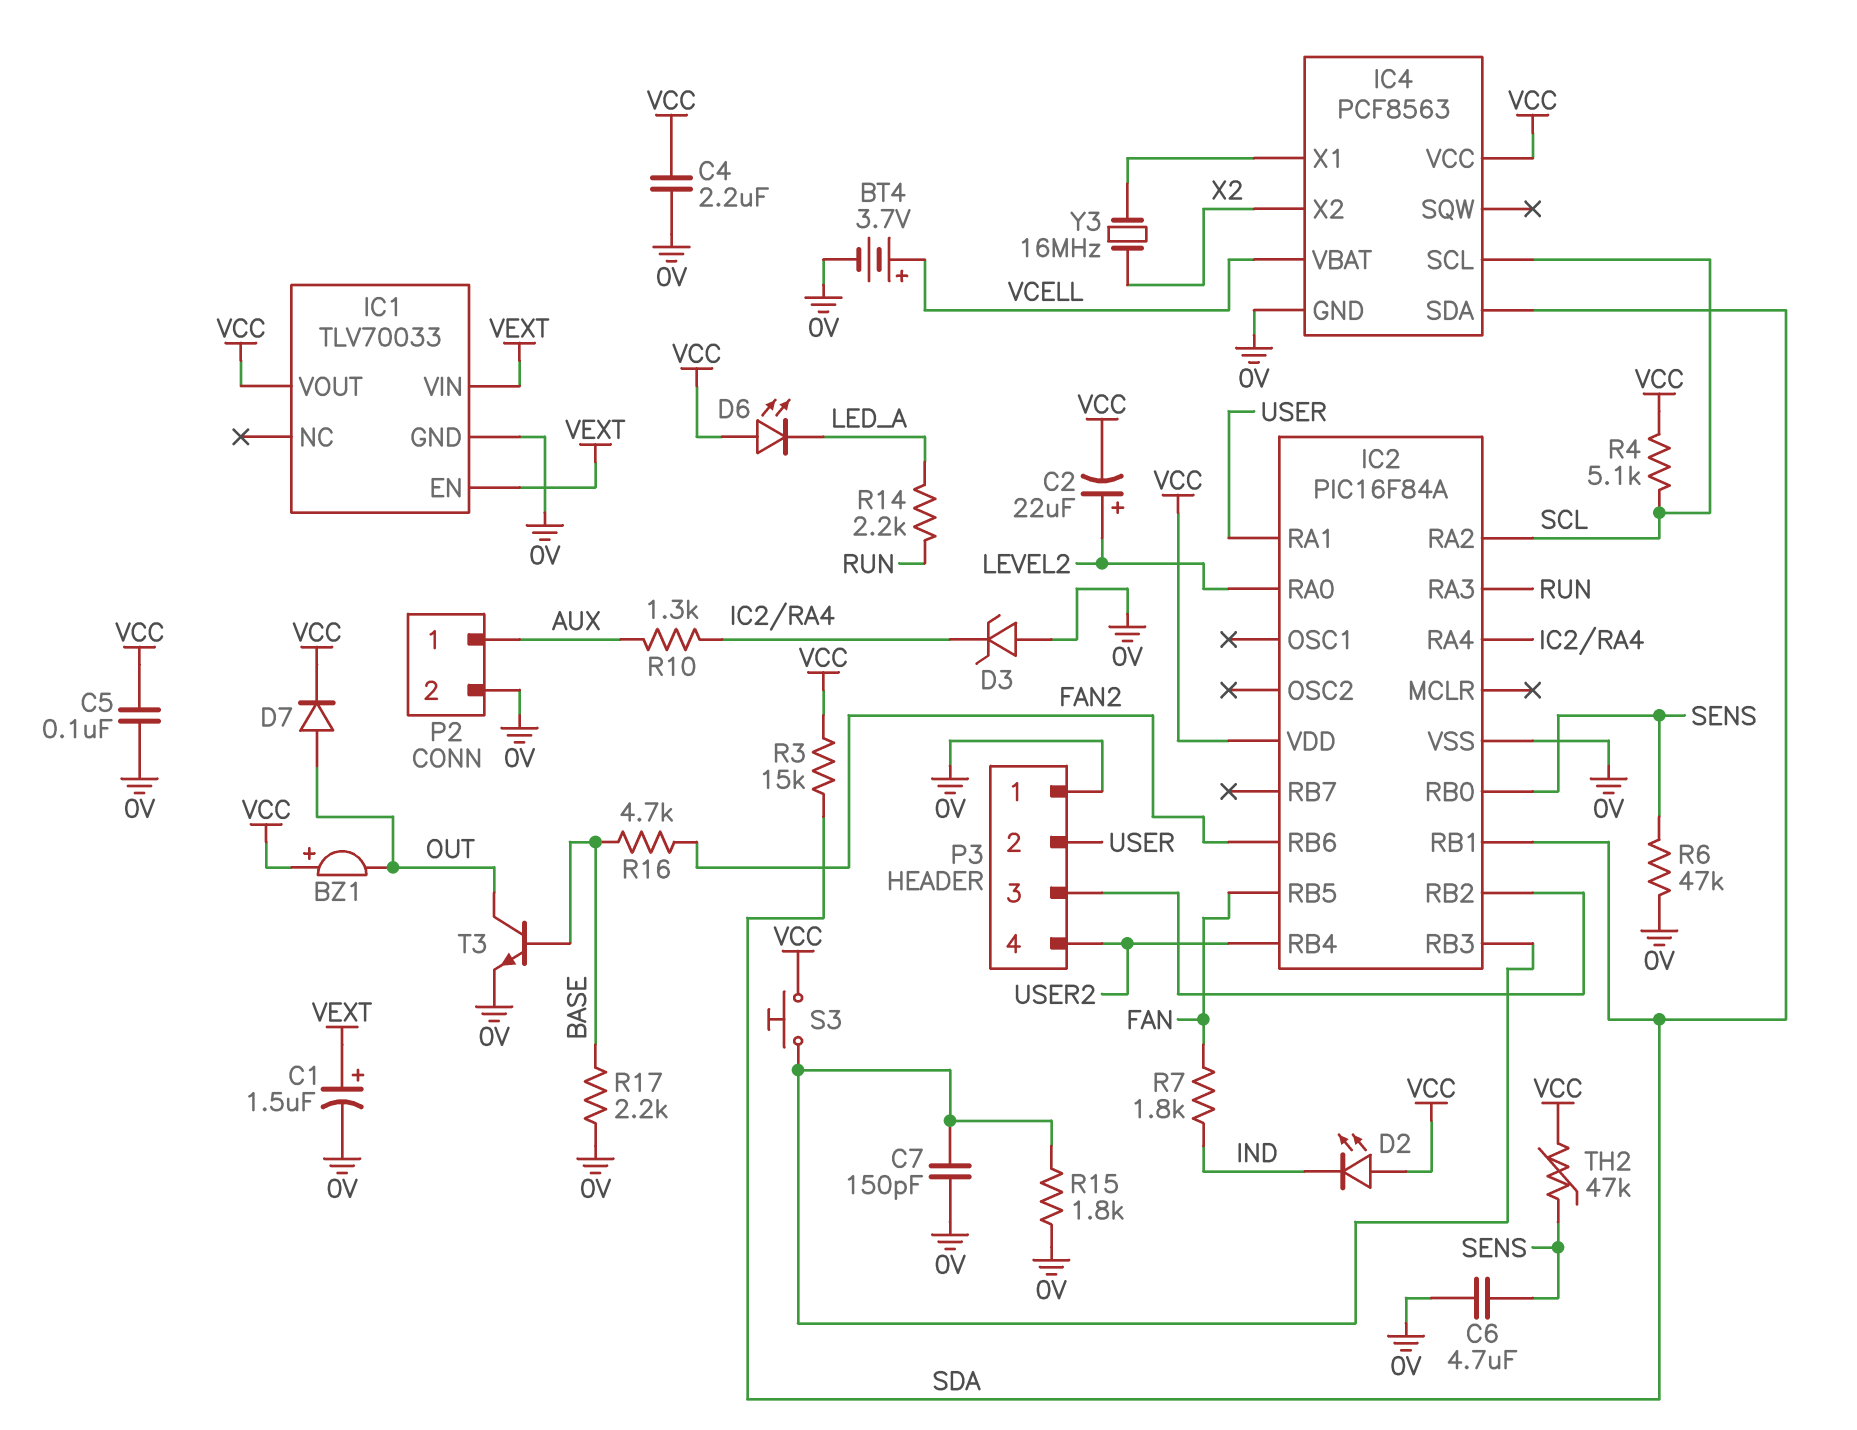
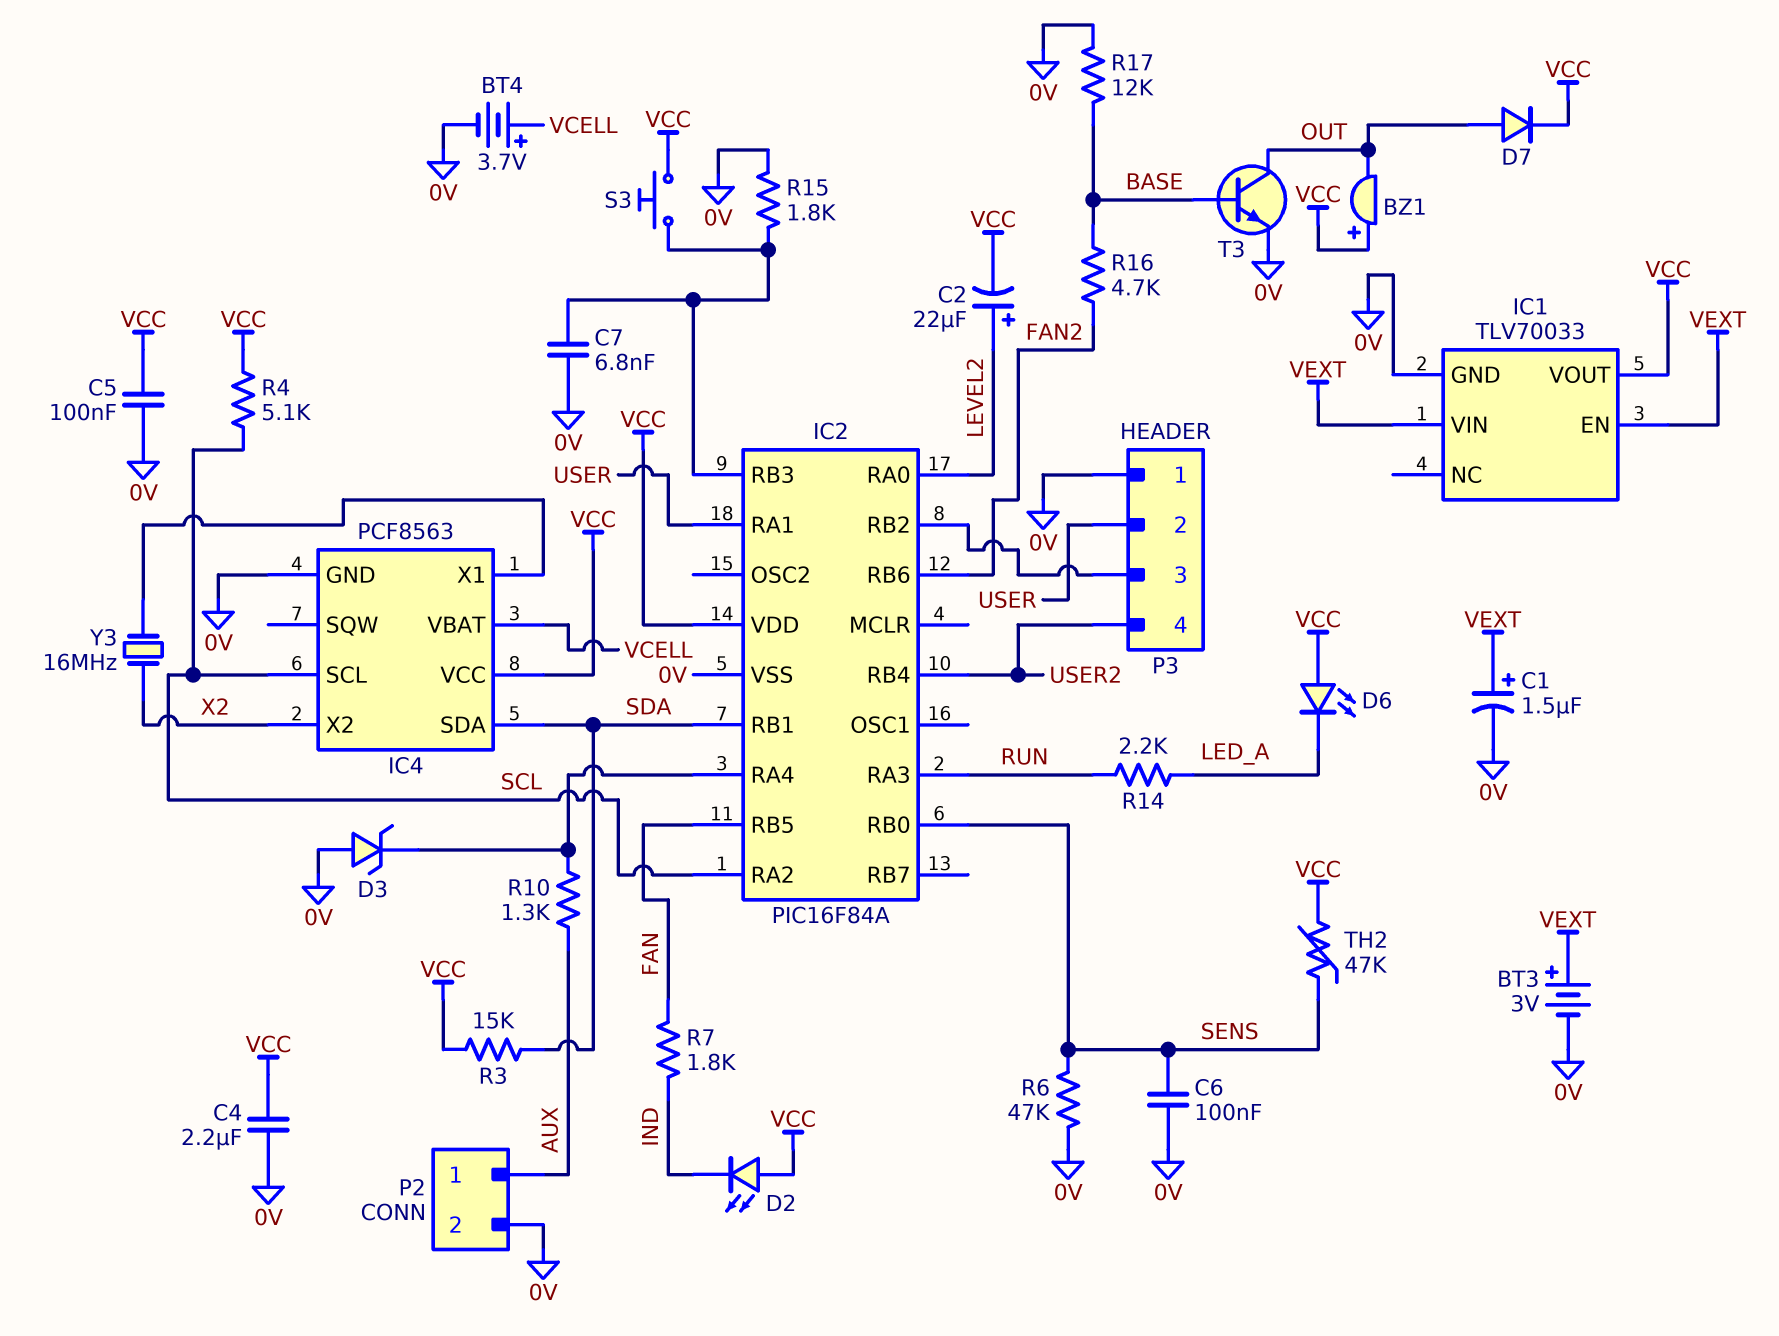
BT3: none -> 3V (plus VEXT, minus 0V)
C6: 4.7uF (0V, SENS) -> 100nF (0V, SENS)
C7: 150pF (0V, IC2/RB3) -> 6.8nF (0V, IC2/RB3)
R17: 2.2k (0V, BASE) -> 12k (0V, BASE)

